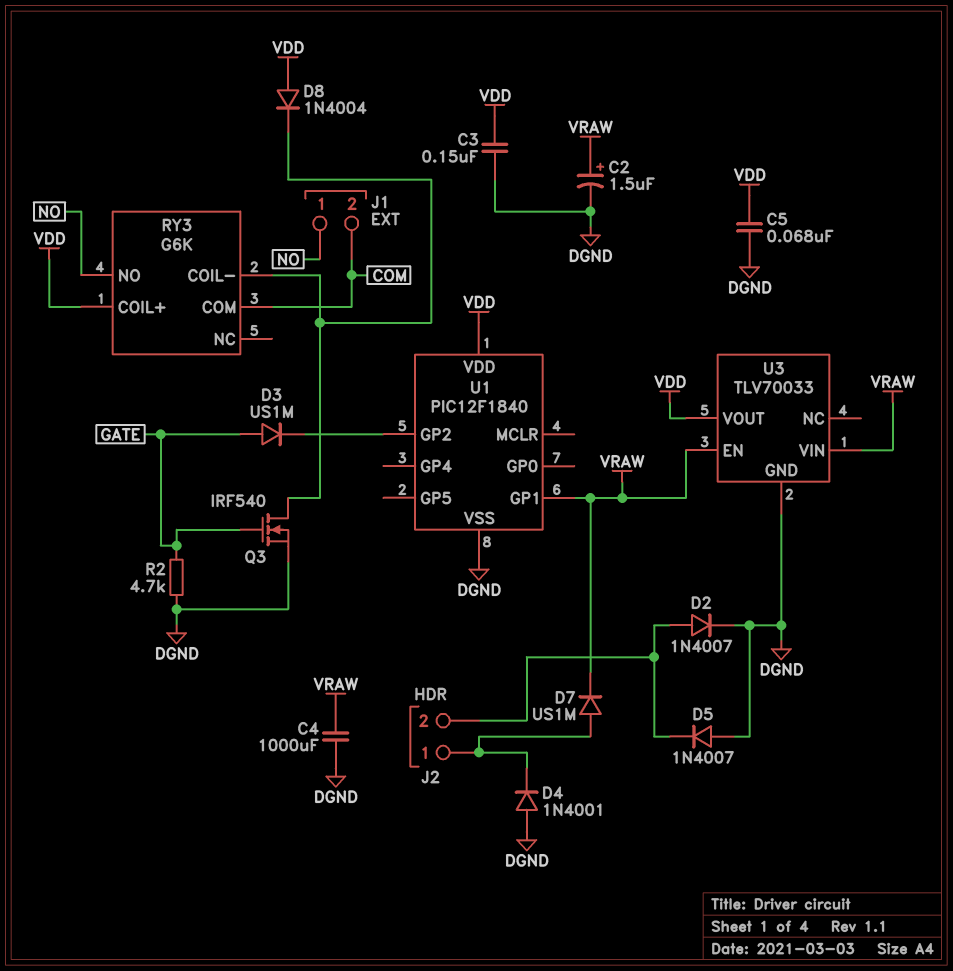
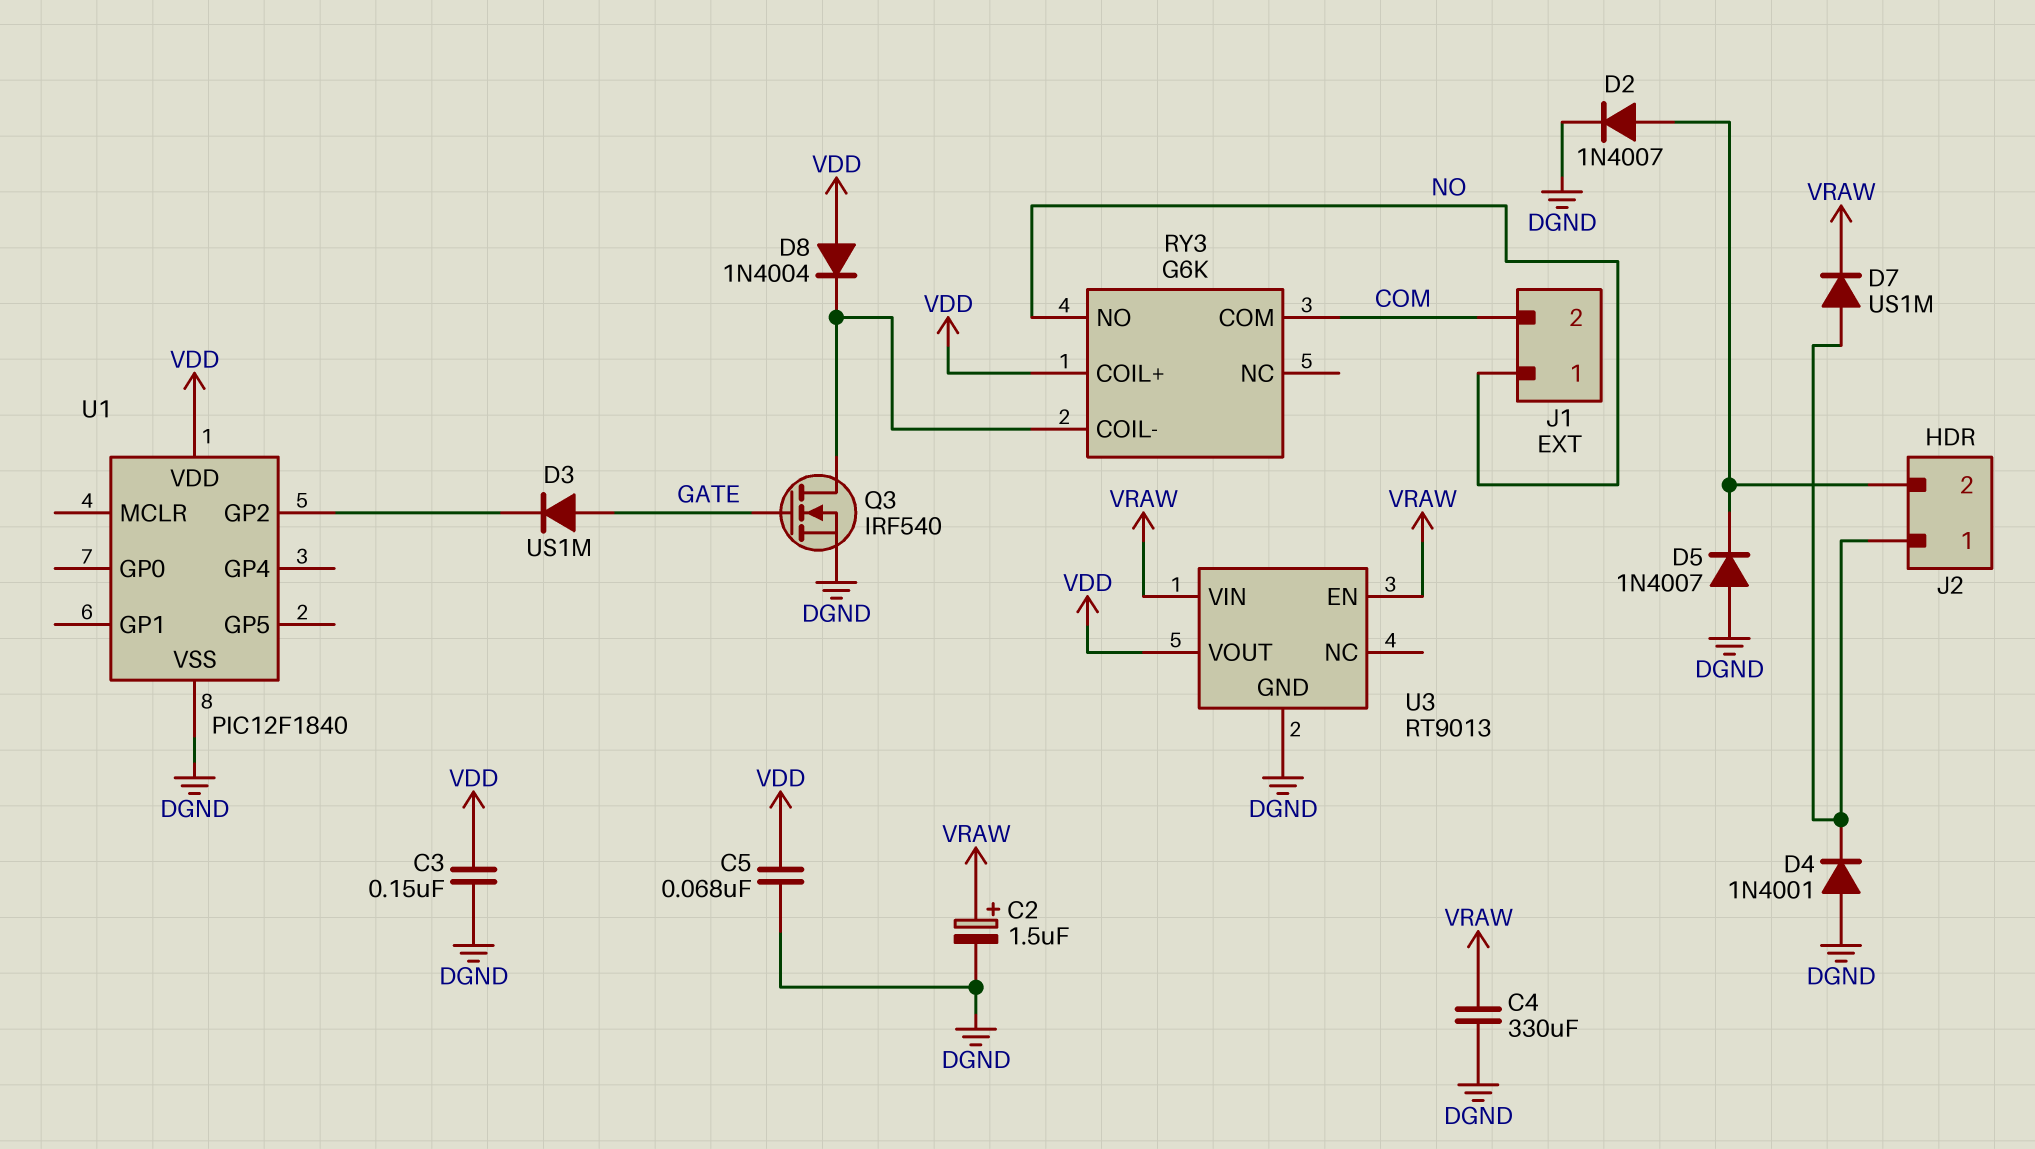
C4: 1000uF (DGND, VRAW) -> 330uF (DGND, VRAW)
R2: 4.7k (DGND, GATE) -> none
U1 pin GP1: VRAW -> none
U3: TLV70033 -> RT9013

